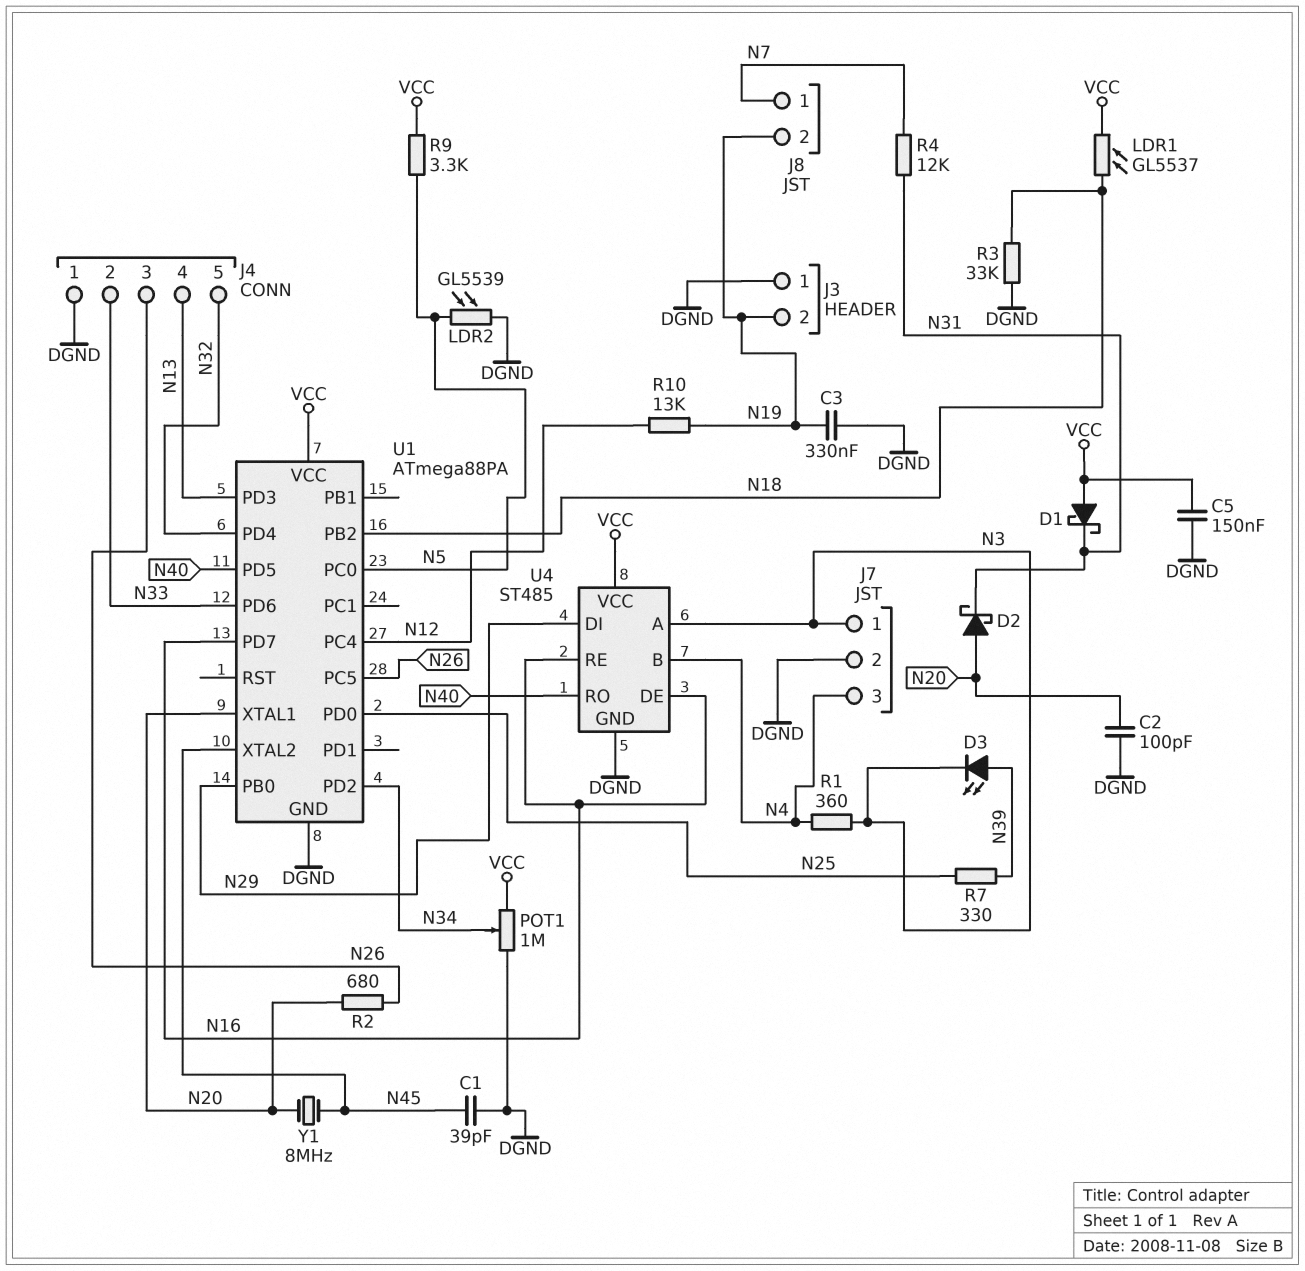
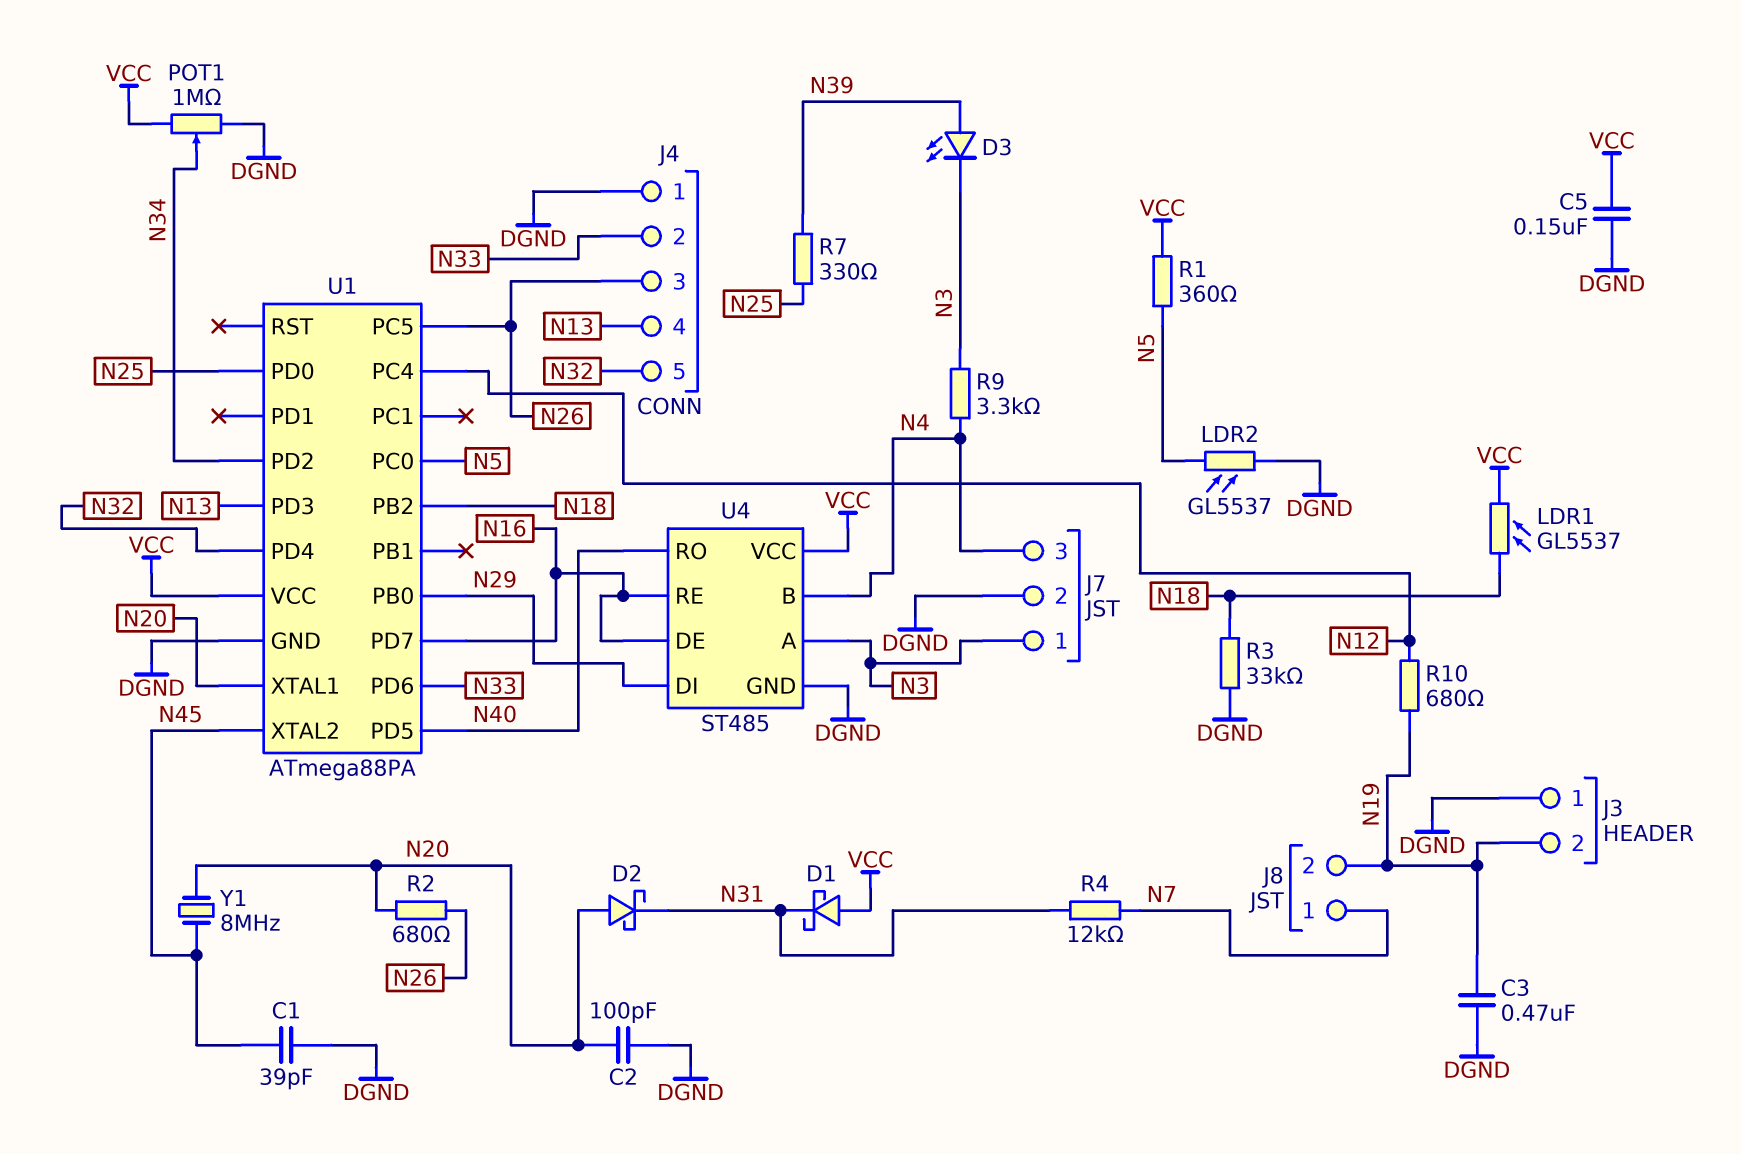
C3: 330nF (DGND, N19) -> 470nF (DGND, N19)
LDR2: GL5539 (DGND, N5) -> GL5537 (DGND, N5)
R1: 360 (N3, N4) -> 360 (N5, VCC)
R9: 3.3k (N5, VCC) -> 3.3k (N3, N4)
R10: 13k (N12, N19) -> 680 (N12, N19)

